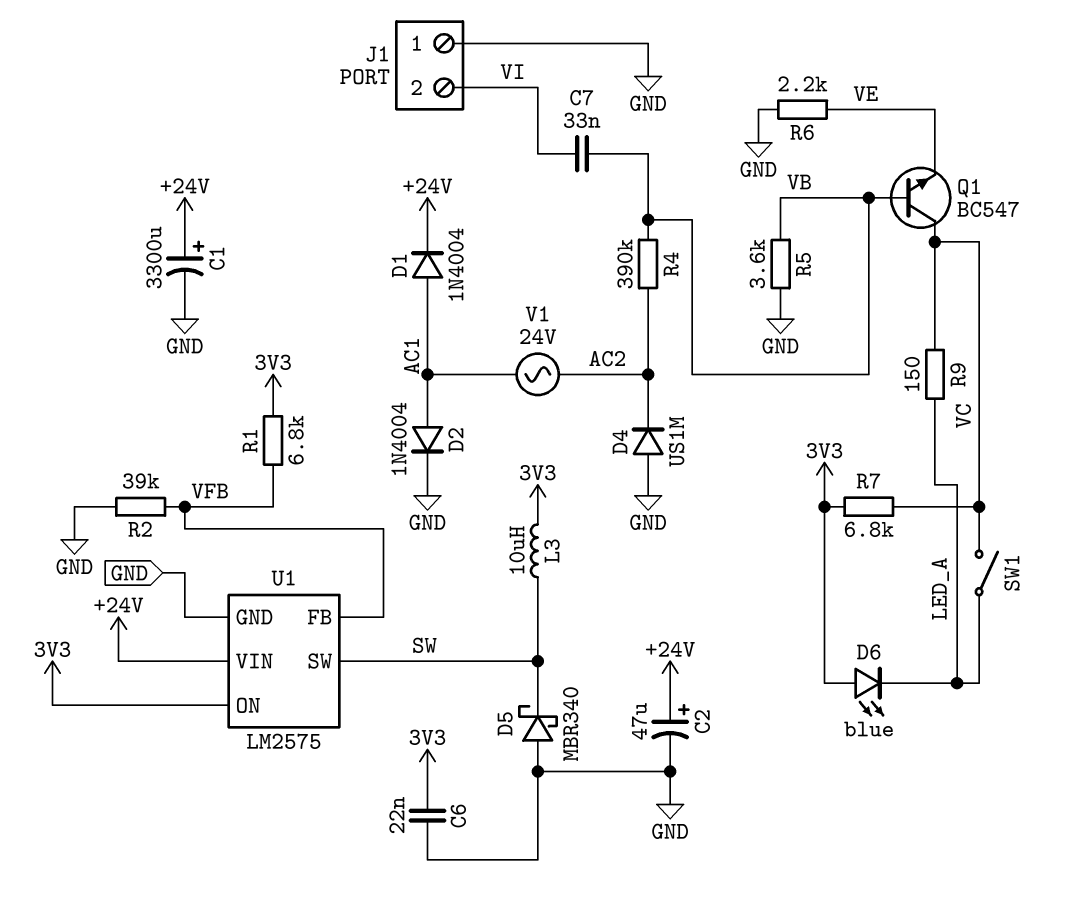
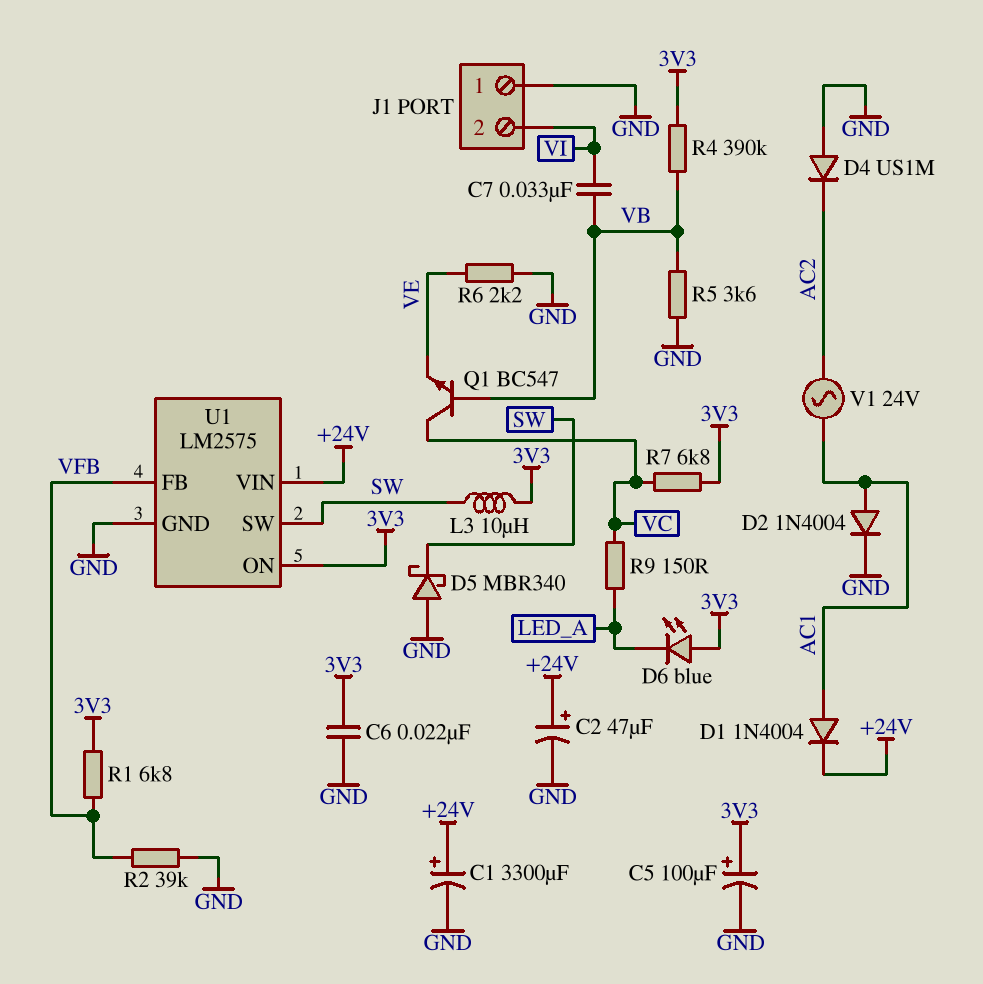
C5: none -> 100uF (plus 3V3, minus GND)
R4: 390k (AC2, VB) -> 390k (3V3, VB)
SW1: switch (LED_A, VC) -> none

